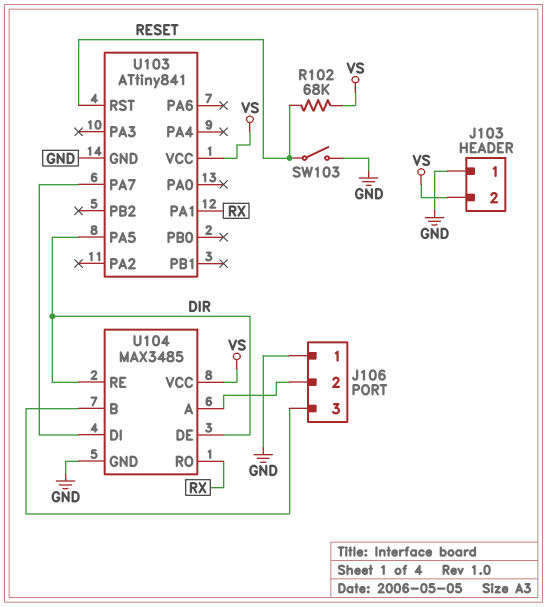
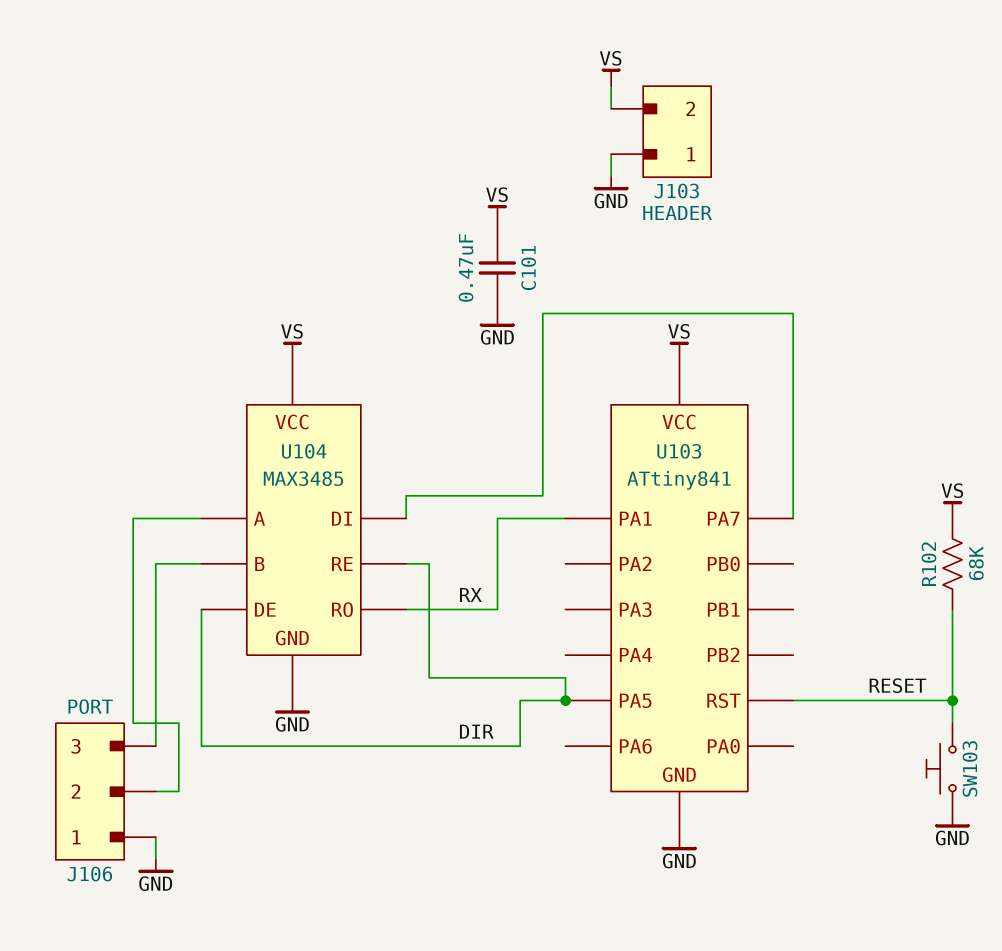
C101: none -> 470nF (GND, VS)
SW103: switch (GND, RESET) -> button (GND, RESET)

